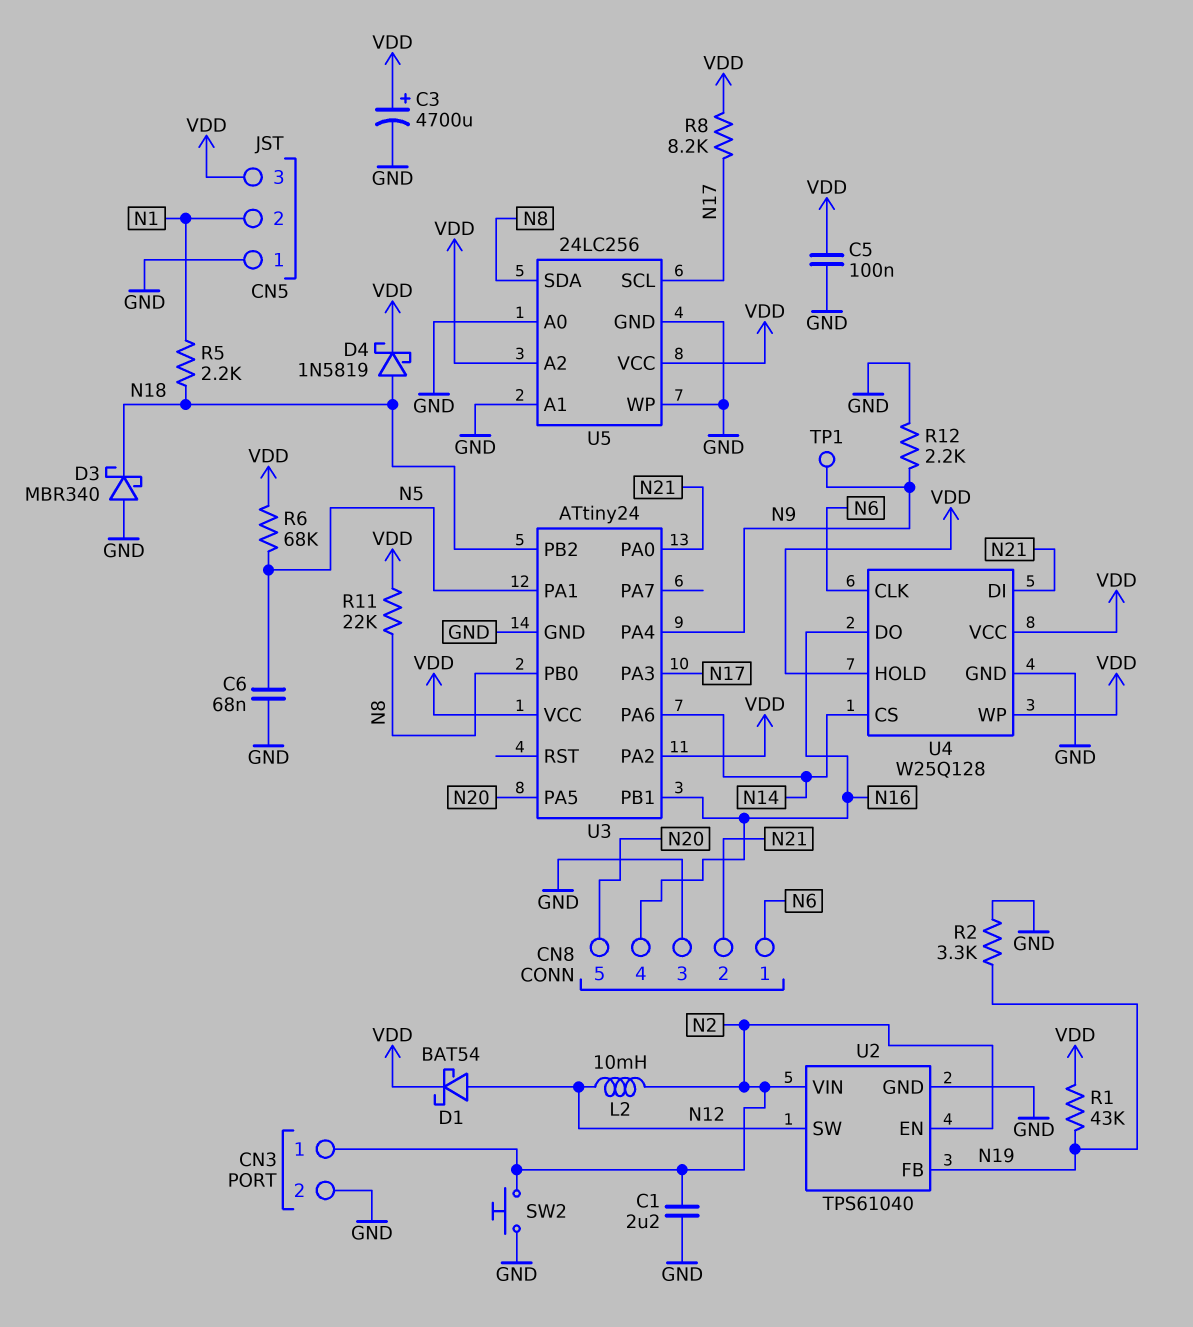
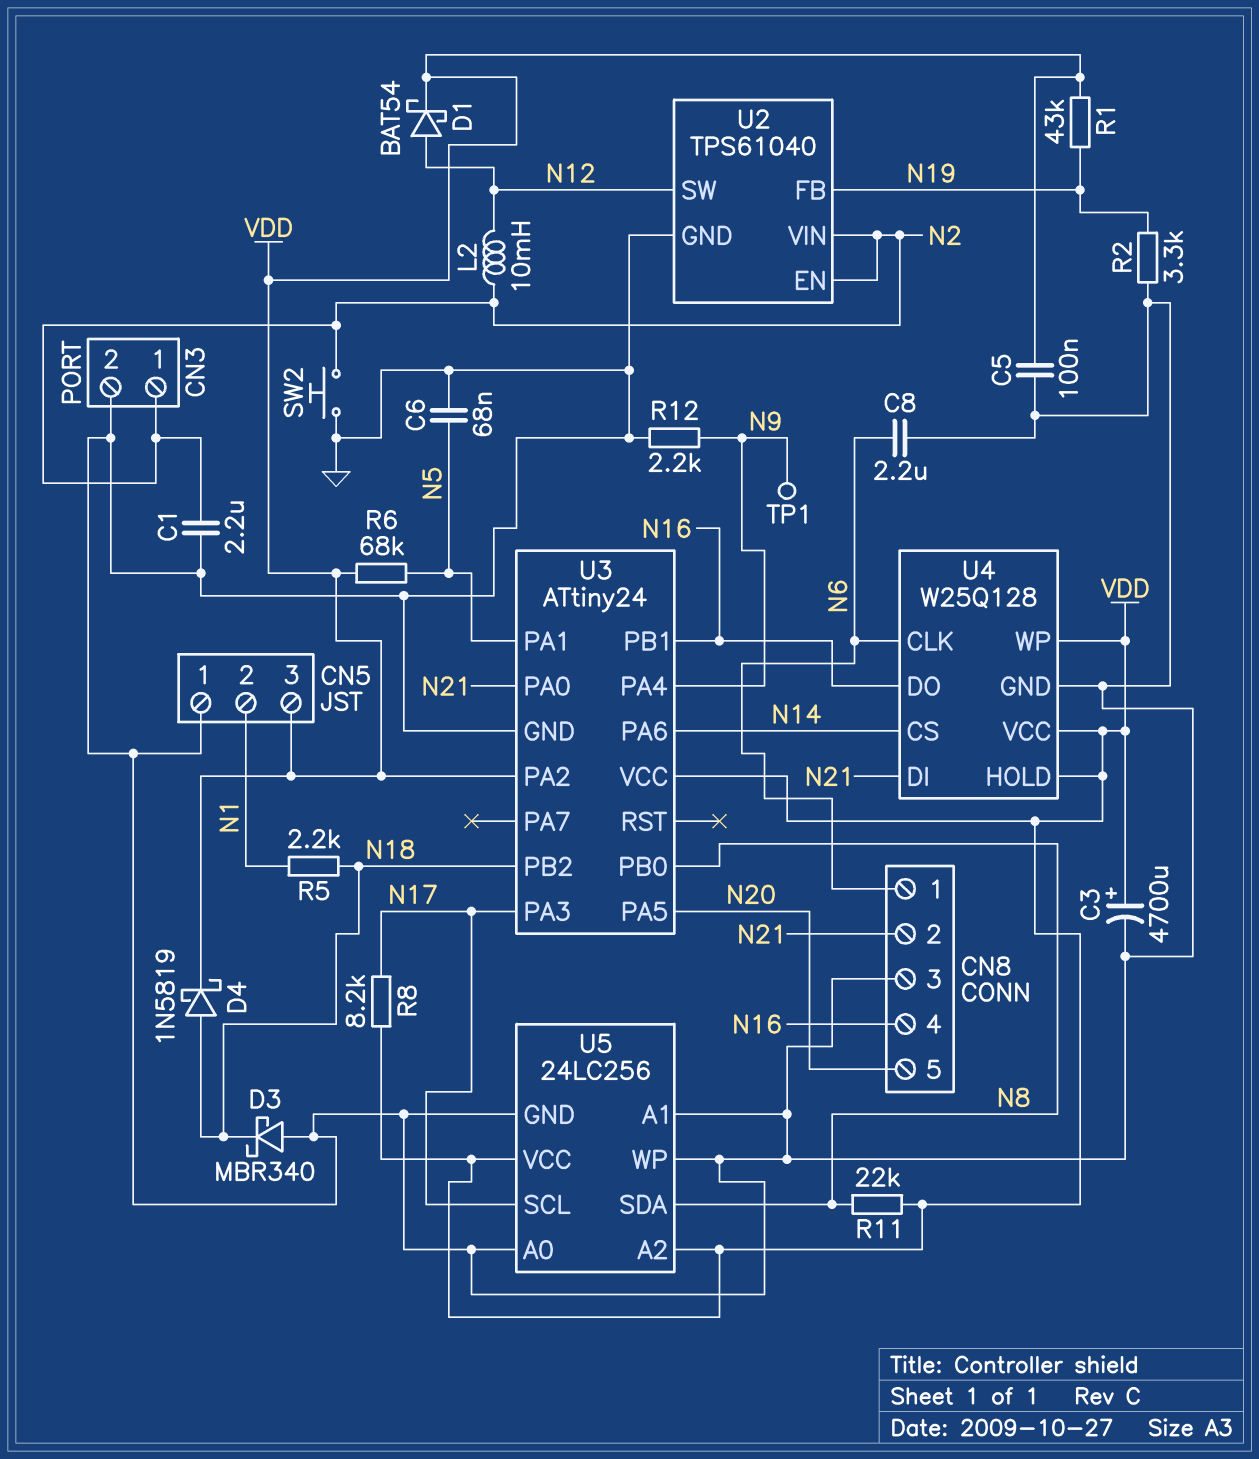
C8: none -> 2.2uF (GND, N6)

